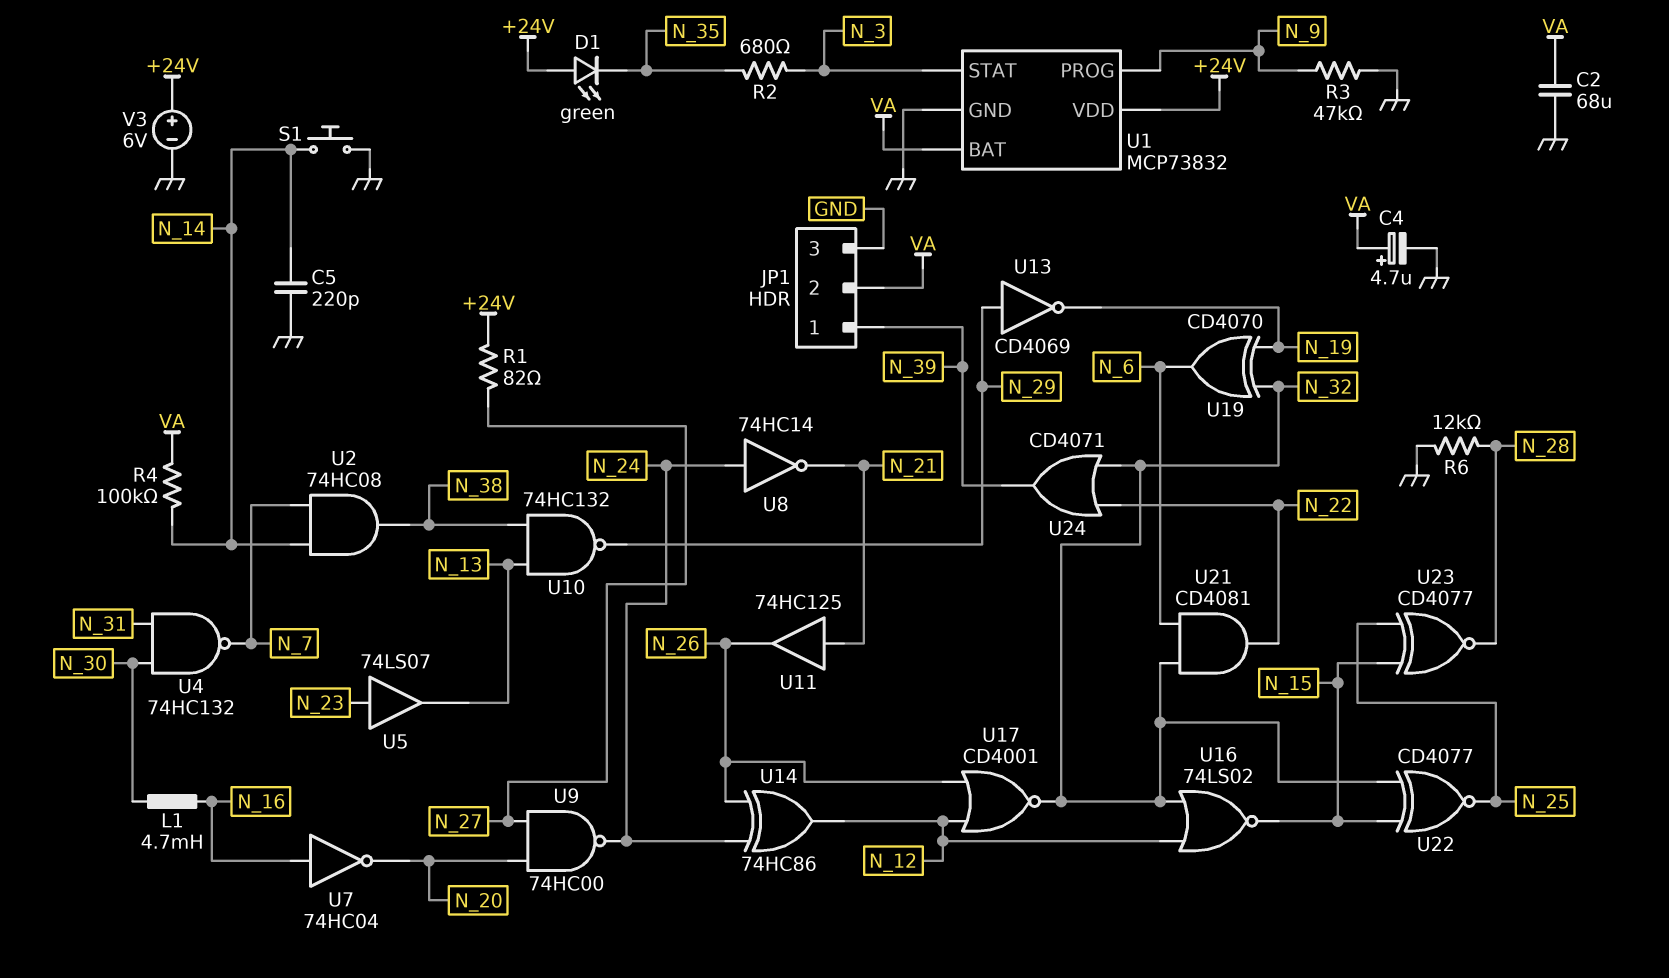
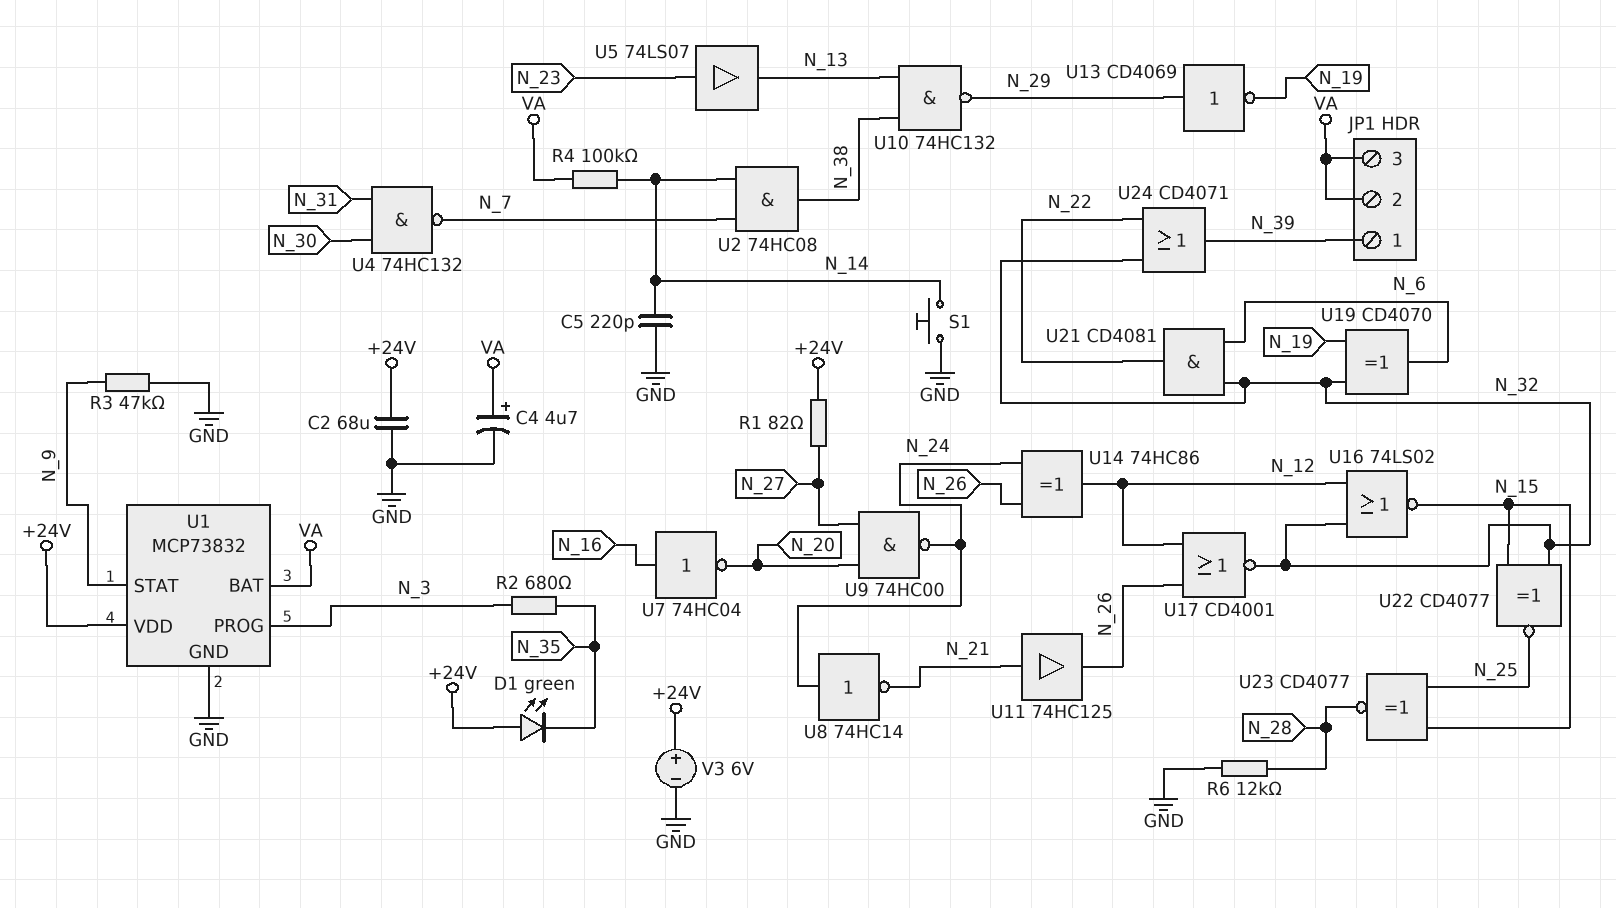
C2: 68uF (GND, VA) -> 68uF (+24V, GND)
JP1 pin 3: GND -> VA
L1: 4.7mH (N_16, N_30) -> none
U1 pin PROG: N_9 -> N_3
U1 pin STAT: N_3 -> N_9

